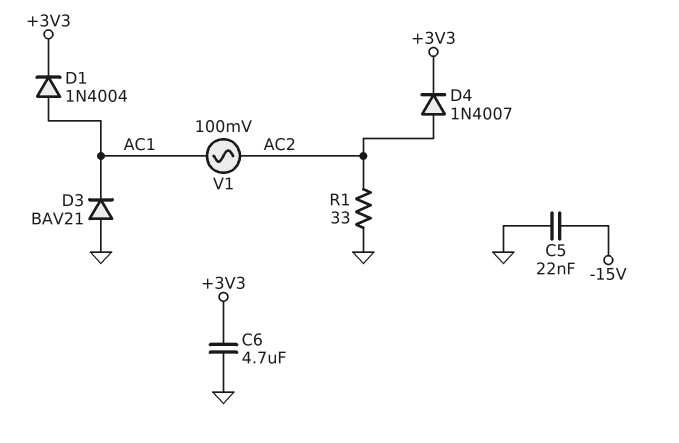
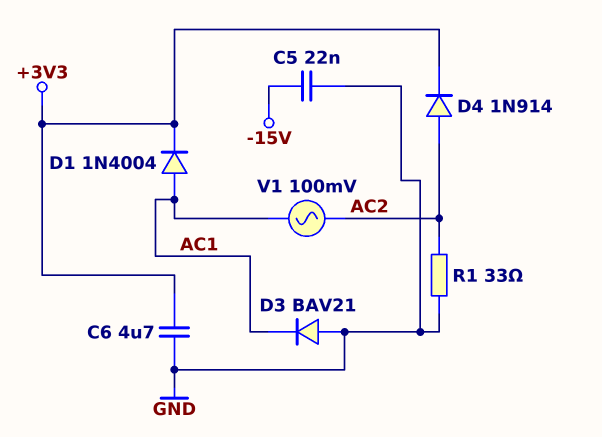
D4: diode 1N4007 (A AC2, K +3V3) -> diode 1N914 (A AC2, K +3V3)

